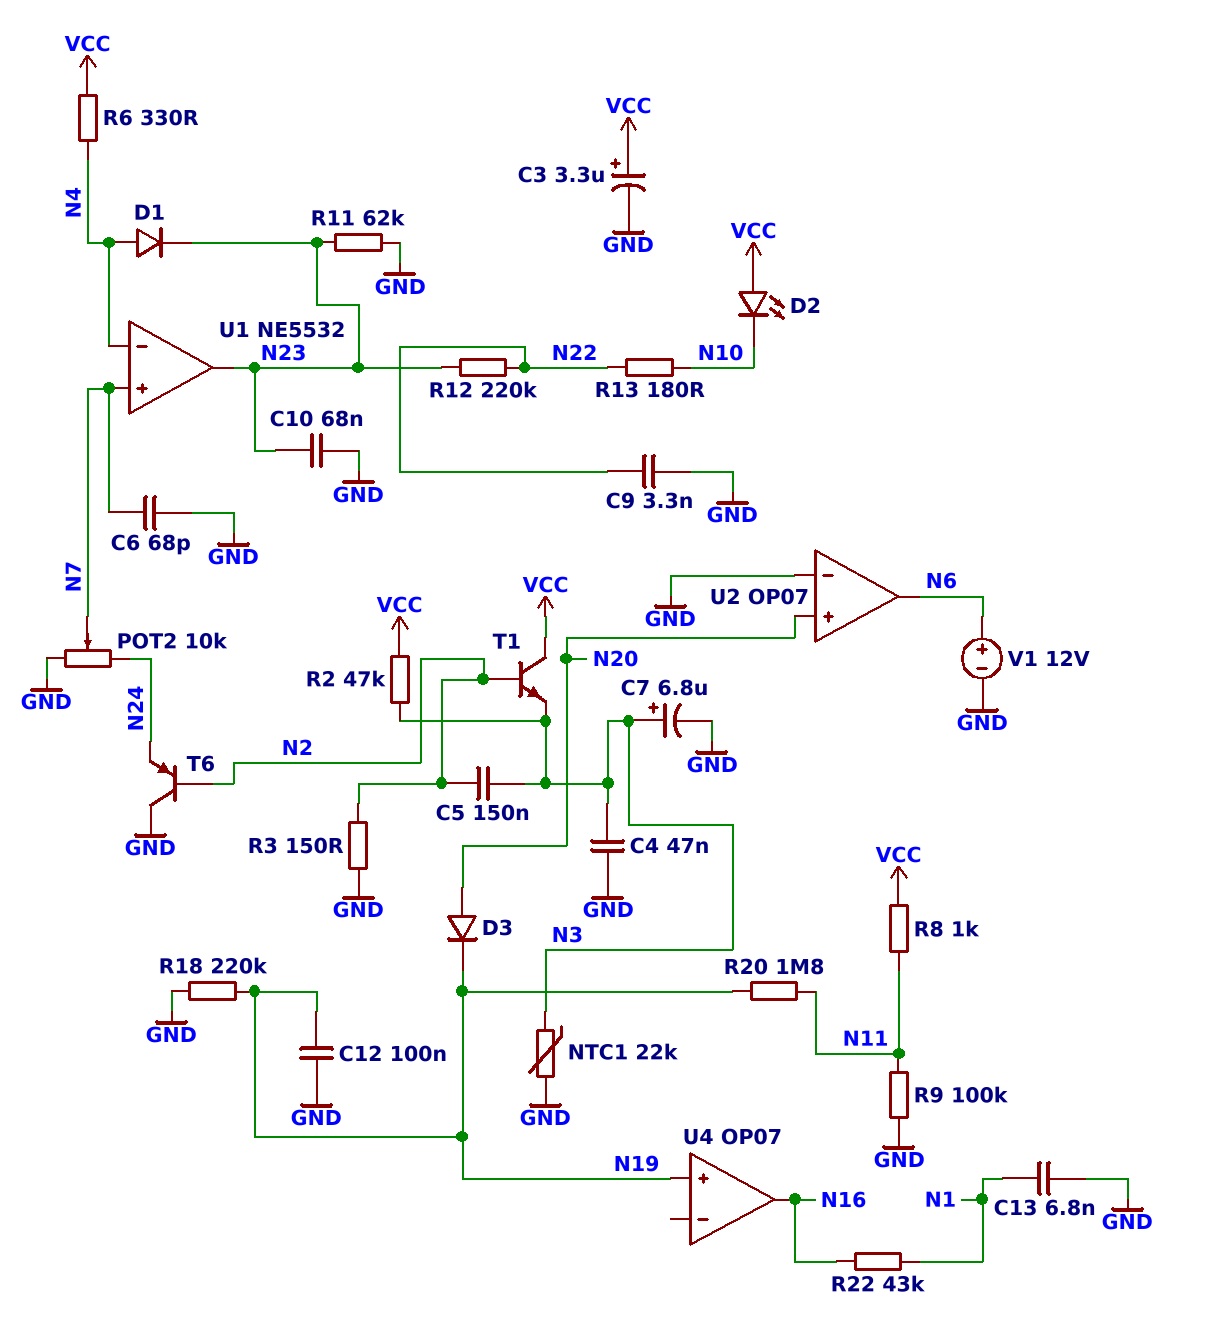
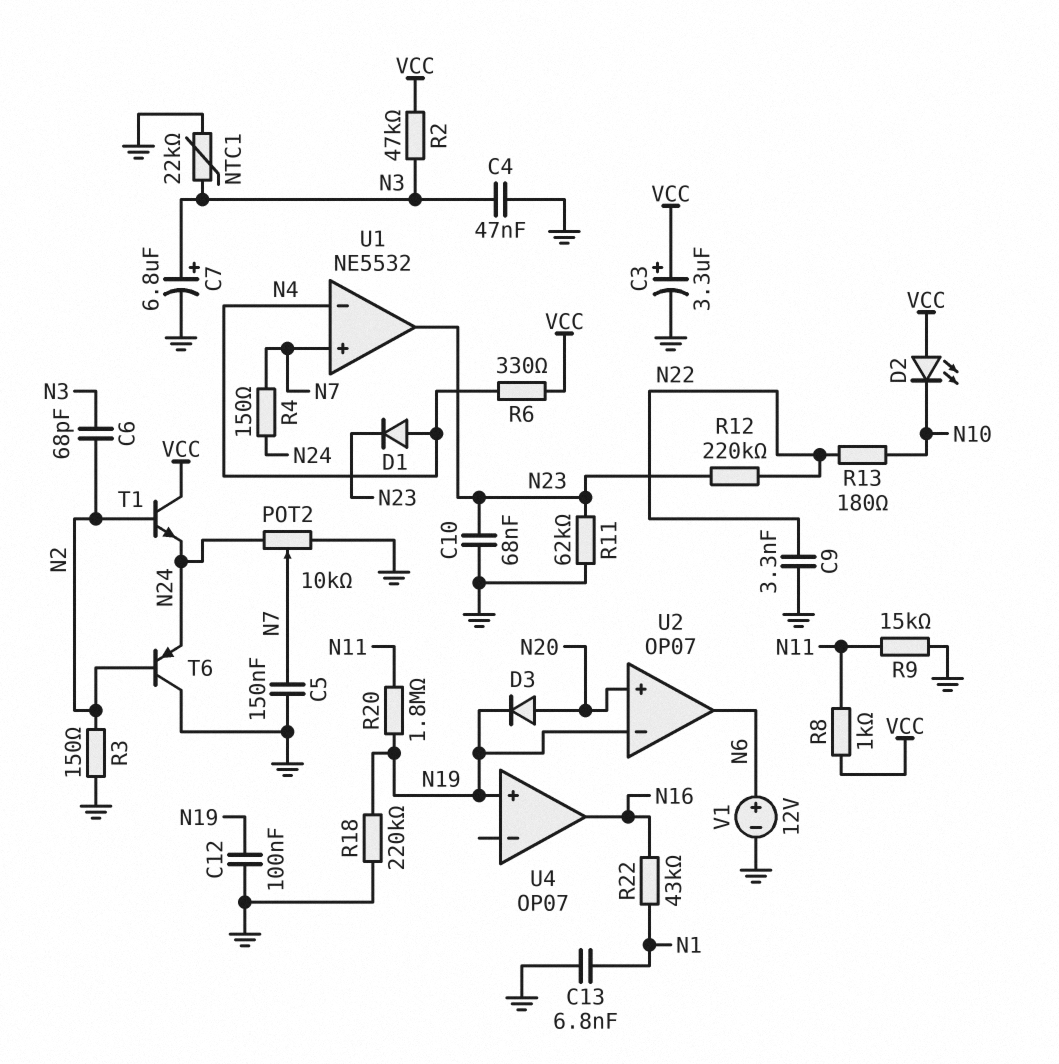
C5: 150nF (N2, N3) -> 150nF (GND, N7)
C6: 68pF (GND, N7) -> 68pF (N2, N3)
R4: none -> 150 (N7, N24)
R9: 100k (GND, N11) -> 15k (GND, N11)
T1: NPN (B N2, C VCC, E N3) -> NPN (B N2, C VCC, E N24)
U2 pin in-: GND -> N19

